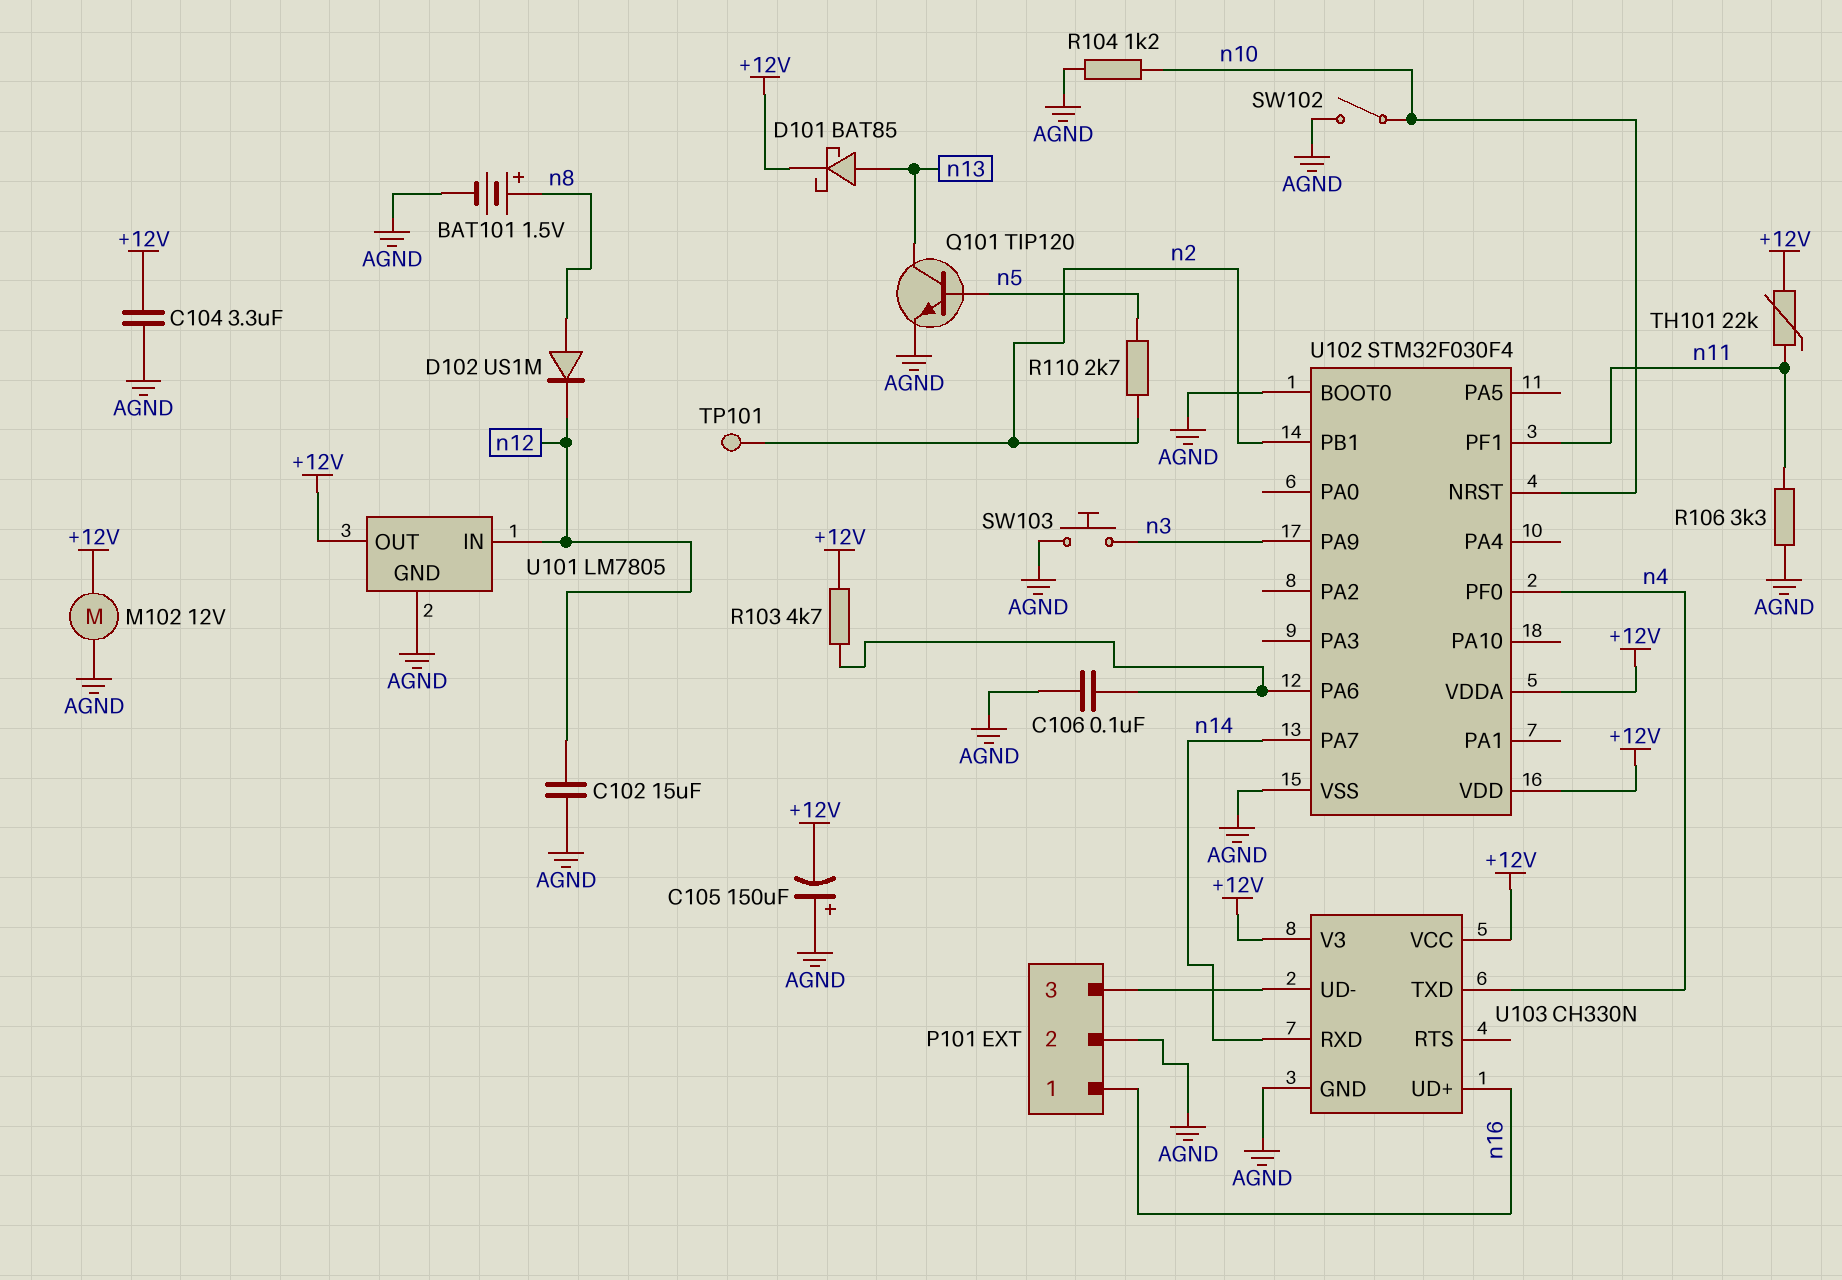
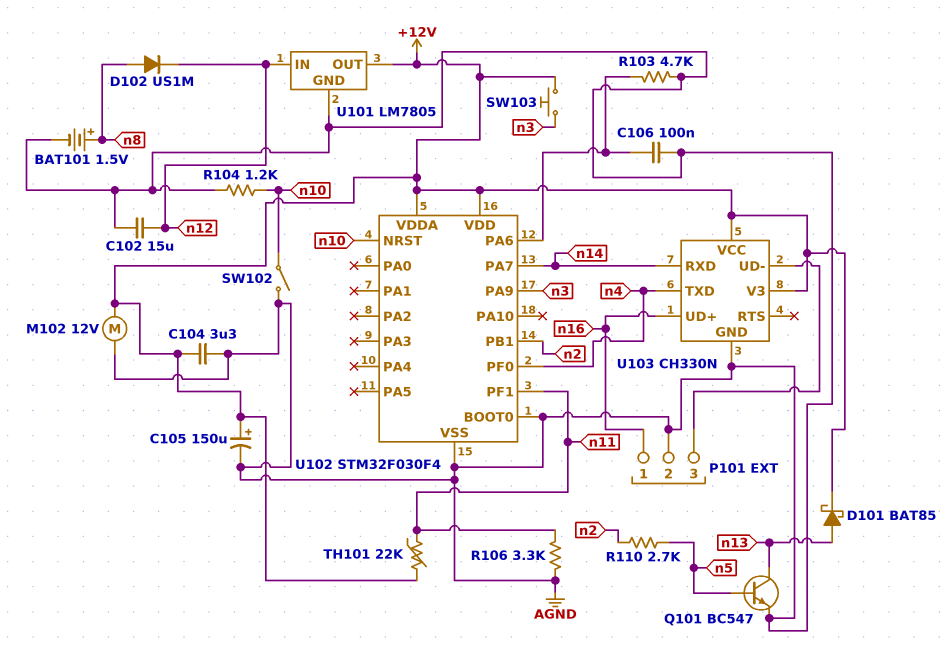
C105: 150uF (plus AGND, minus +12V) -> 150uF (plus +12V, minus AGND)
Q101: NPN TIP120 (B n5, C n13, E AGND) -> NPN BC547 (B n5, C n13, E AGND)
R103: 4.7k (+12V, U102/PA6) -> 4.7k (AGND, U102/PA6)
SW103: button (AGND, n3) -> button (+12V, n3)
TP101: test point (n2) -> none

